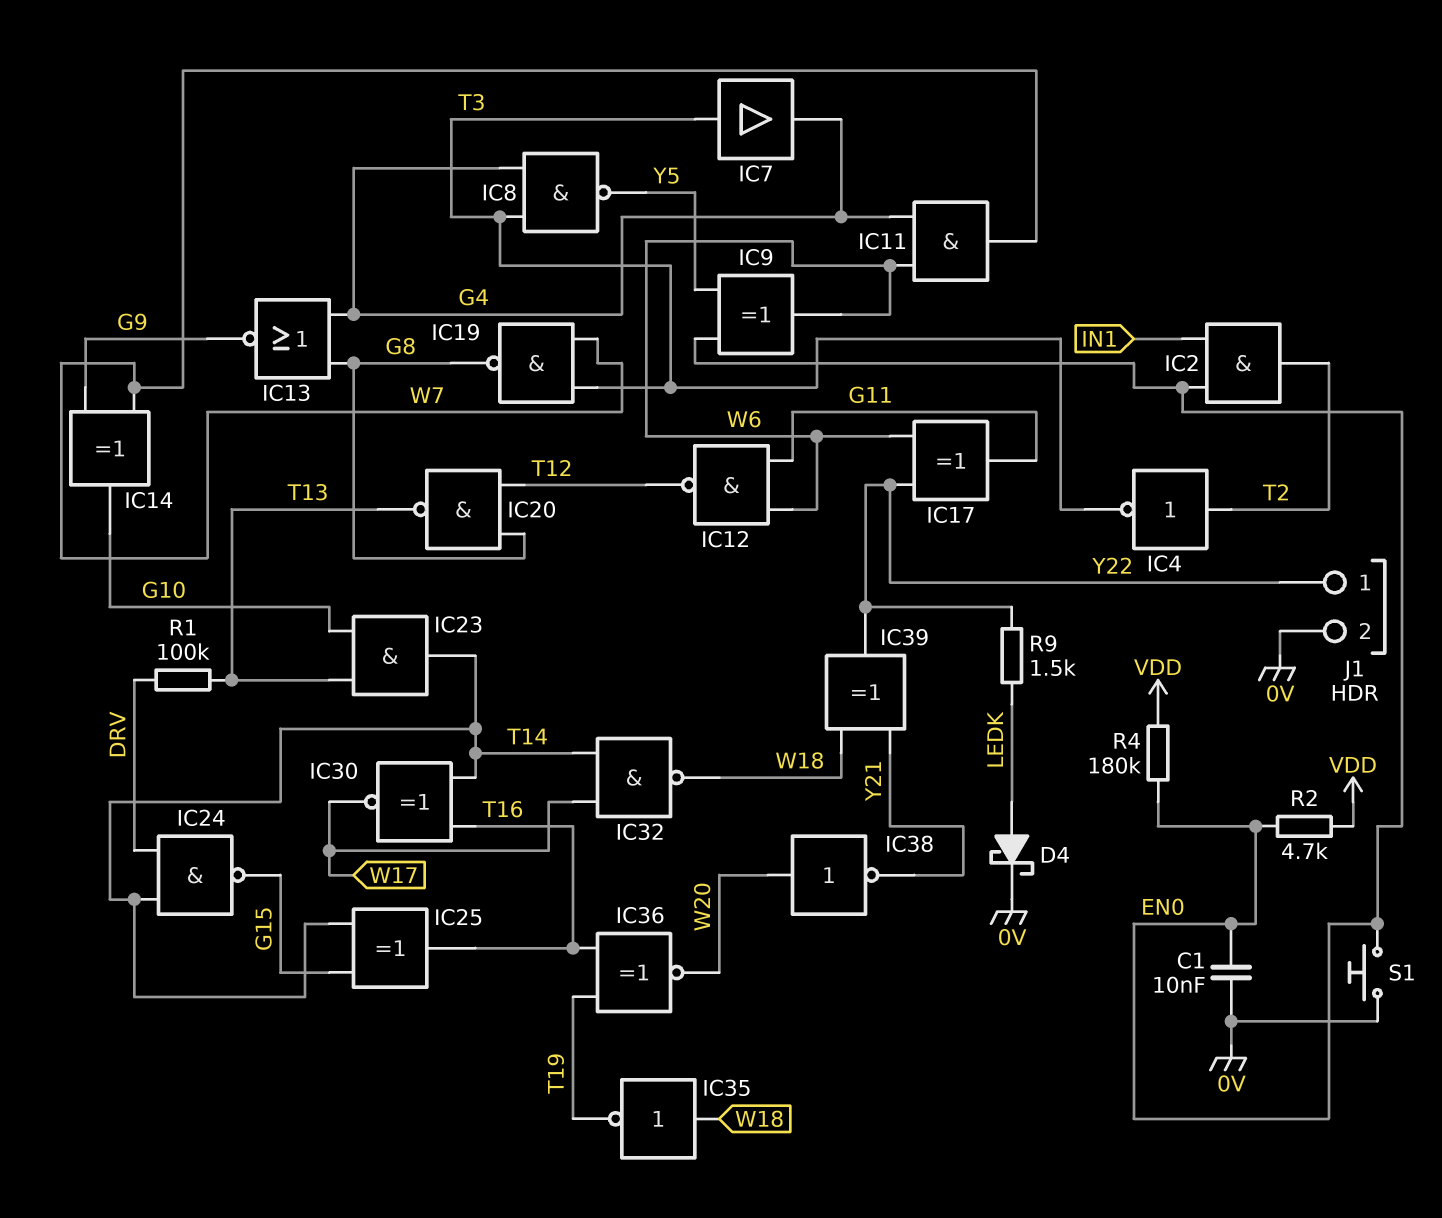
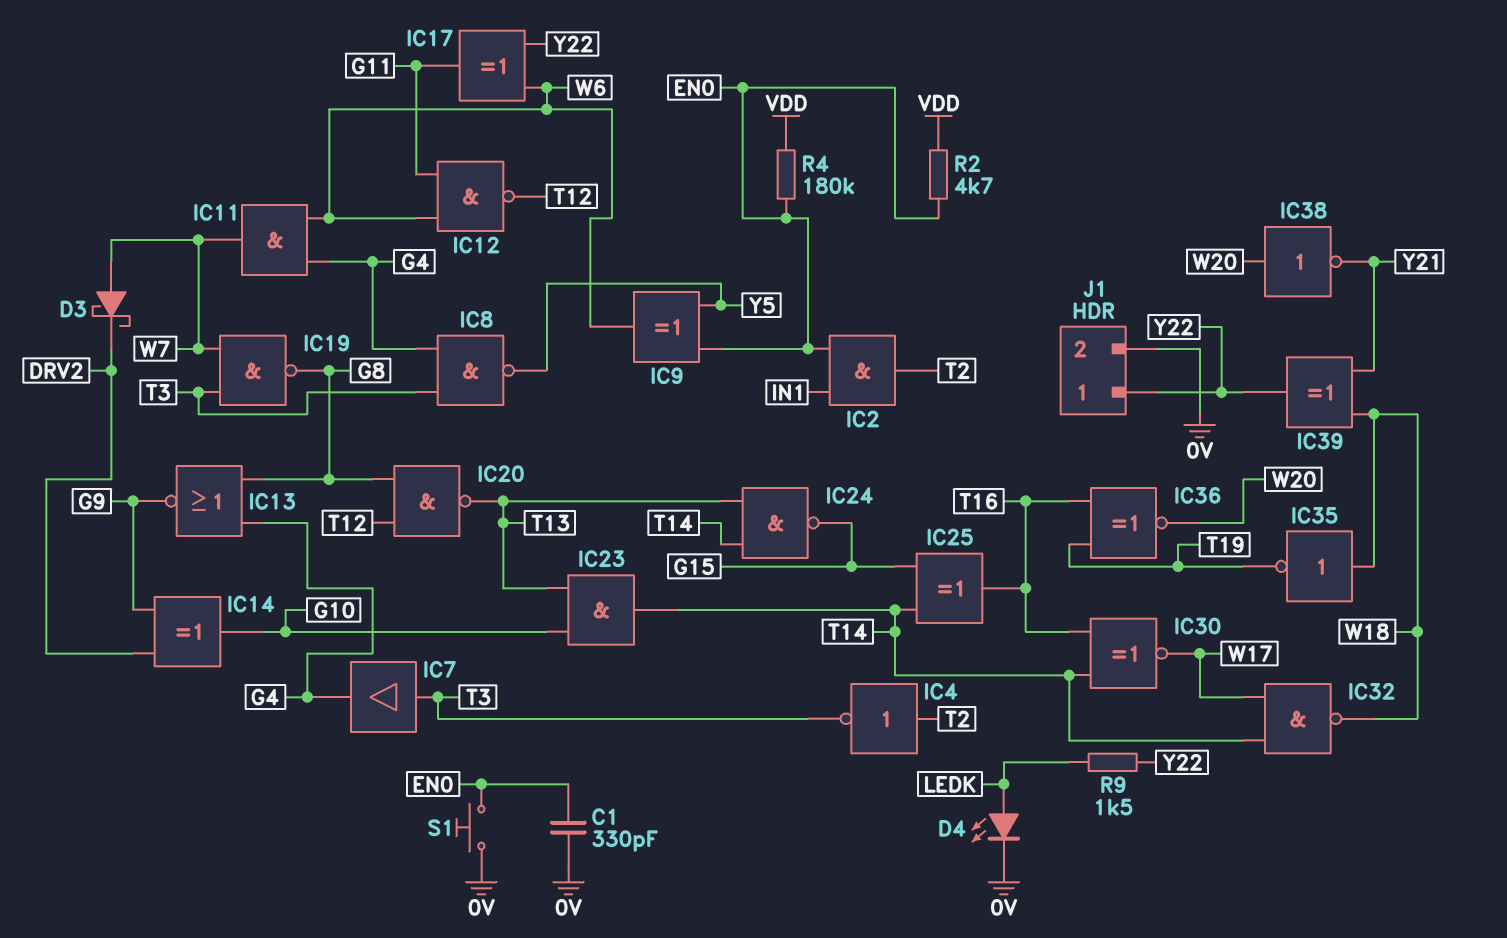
C1: 10nF (0V, EN0) -> 330pF (0V, EN0)
D3: none -> schottky (A W7, K DRV2)
D4: schottky (A LEDK, K 0V) -> LED (A LEDK, K 0V)
IC14: XOR (in G9, in W7, out G10) -> XOR (in DRV2, in G9, out G10)
IC24: NAND (in DRV, in T14, out G15) -> NAND (in T13, in T14, out G15)
R1: 100k (DRV, T13) -> none

